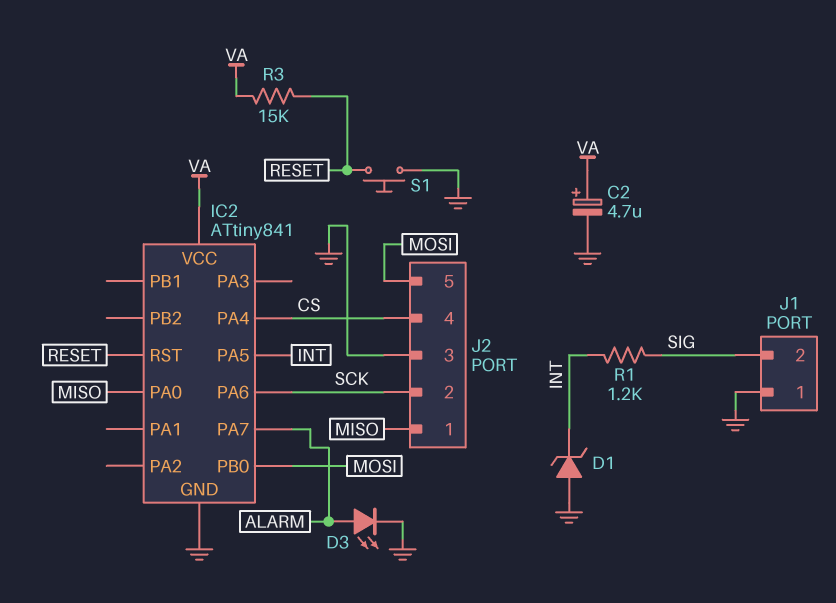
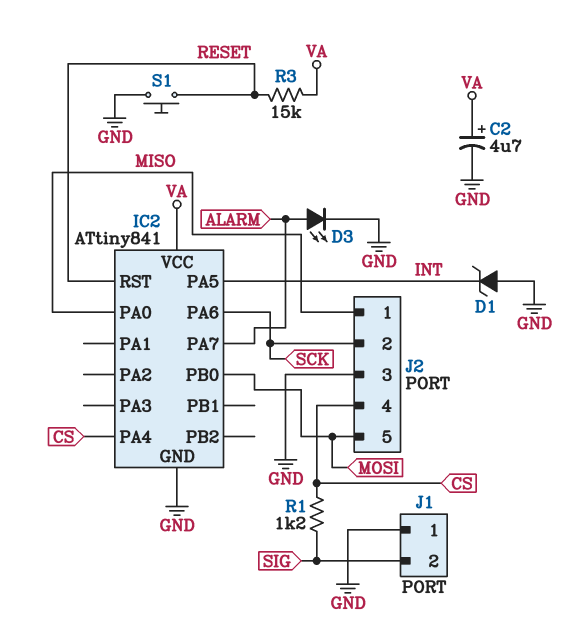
R1: 1.2k (INT, SIG) -> 1.2k (CS, SIG)

